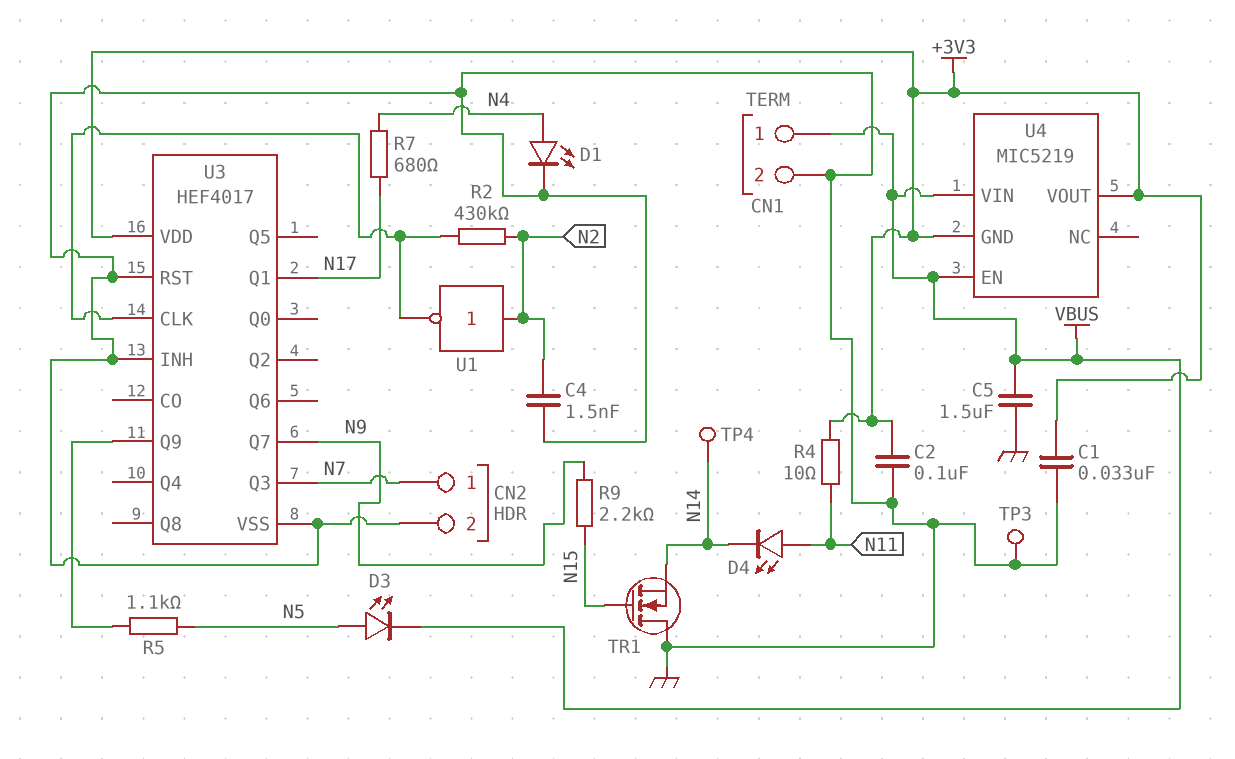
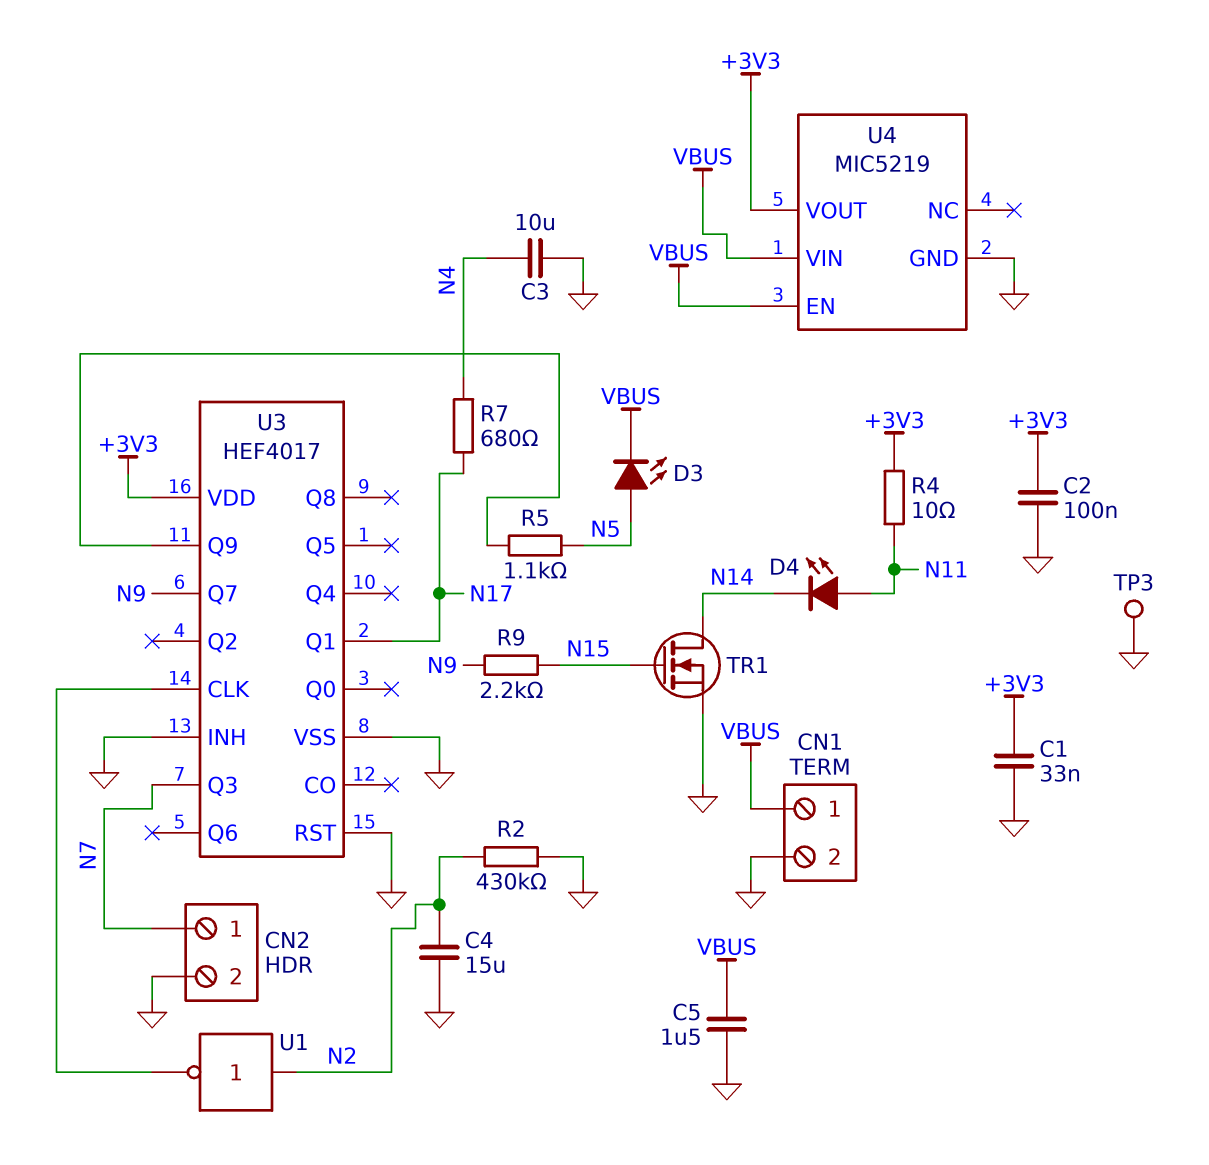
C3: none -> 10uF (GND, N4)
C4: 1.5nF (GND, N2) -> 15uF (GND, N2)
D1: LED (A N4, K GND) -> none
R2: 430k (N2, U3/CLK) -> 430k (GND, N2)
TP4: test point (N14) -> none
TR1: NMOS (G N15, D GND, S N14) -> NMOS (G N15, D N14, S GND)
U4 pin GND: +3V3 -> GND

